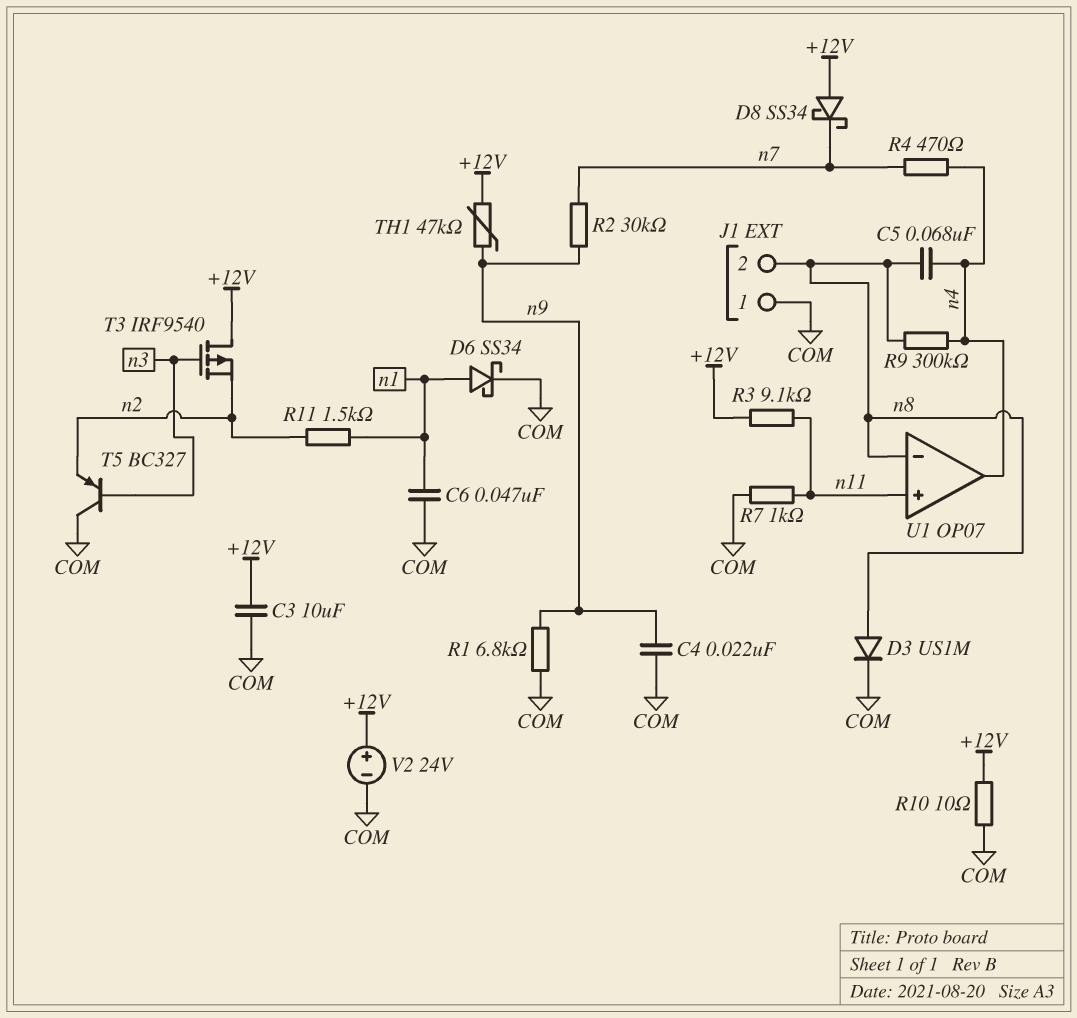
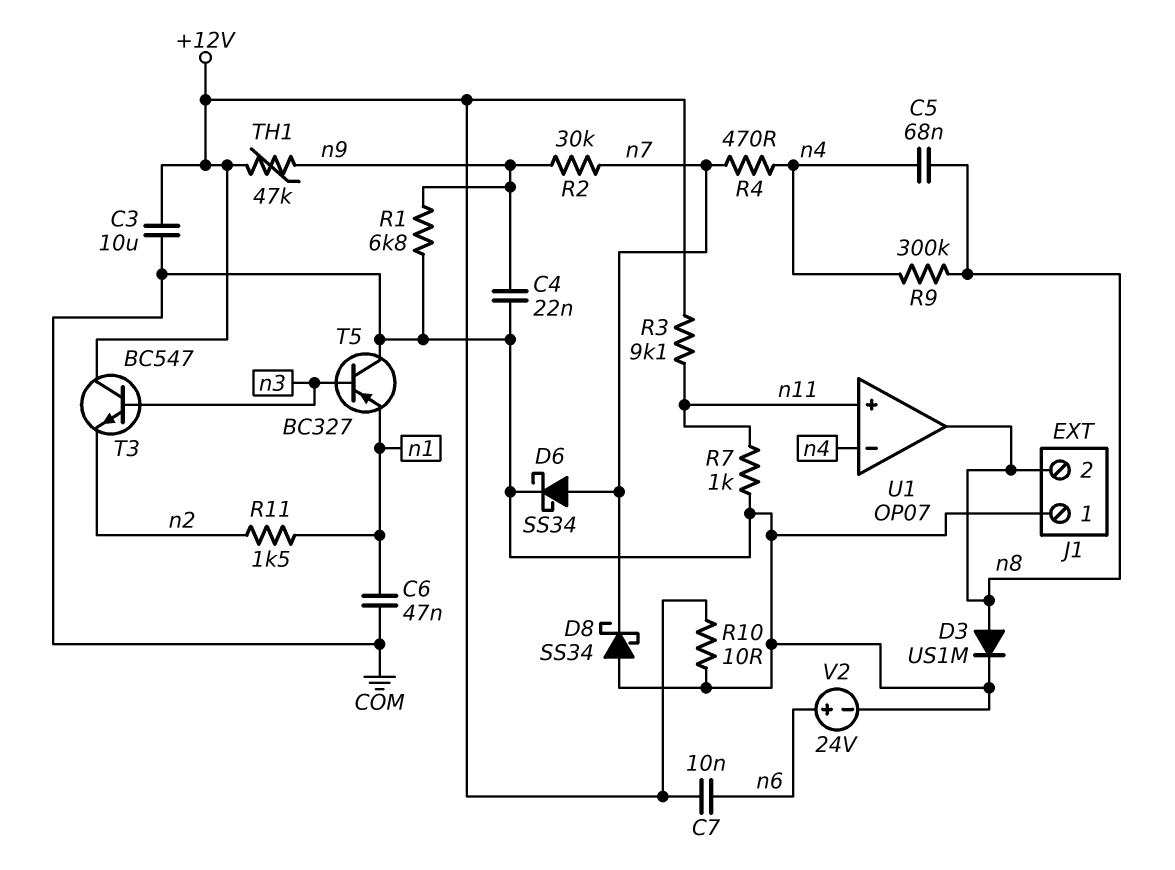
C7: none -> 10nF (+12V, n6)
D6: schottky SS34 (A n1, K COM) -> schottky SS34 (A n7, K COM)
D8: schottky SS34 (A +12V, K n7) -> schottky SS34 (A COM, K n7)
T3: PMOS IRF9540 (G n3, D +12V, S n2) -> NPN BC547 (B n3, C +12V, E n2)
T5: PNP BC327 (B n3, C COM, E n2) -> PNP BC327 (B n3, C COM, E n1)
U1 pin in-: n8 -> n4
U1 pin out: n4 -> n8
V2: 24V (plus +12V, minus COM) -> 24V (plus n6, minus COM)

